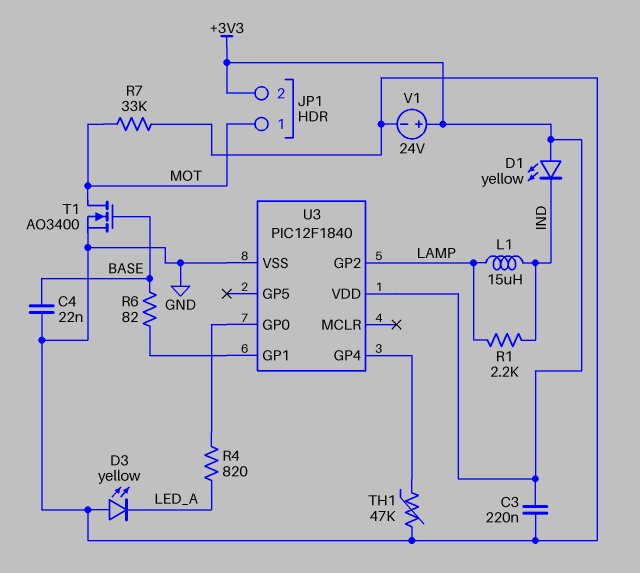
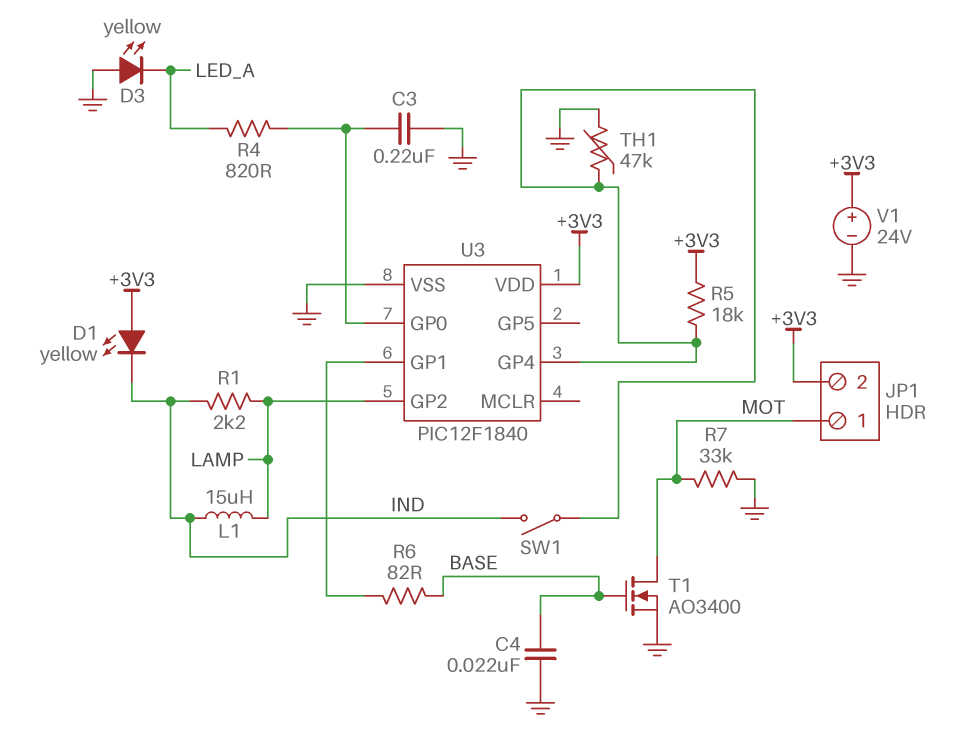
C3: 220nF (+3V3, GND) -> 220nF (GND, U3/GP0)
R5: none -> 18k (+3V3, U3/GP4)
SW1: none -> switch (IND, U3/GP4)

